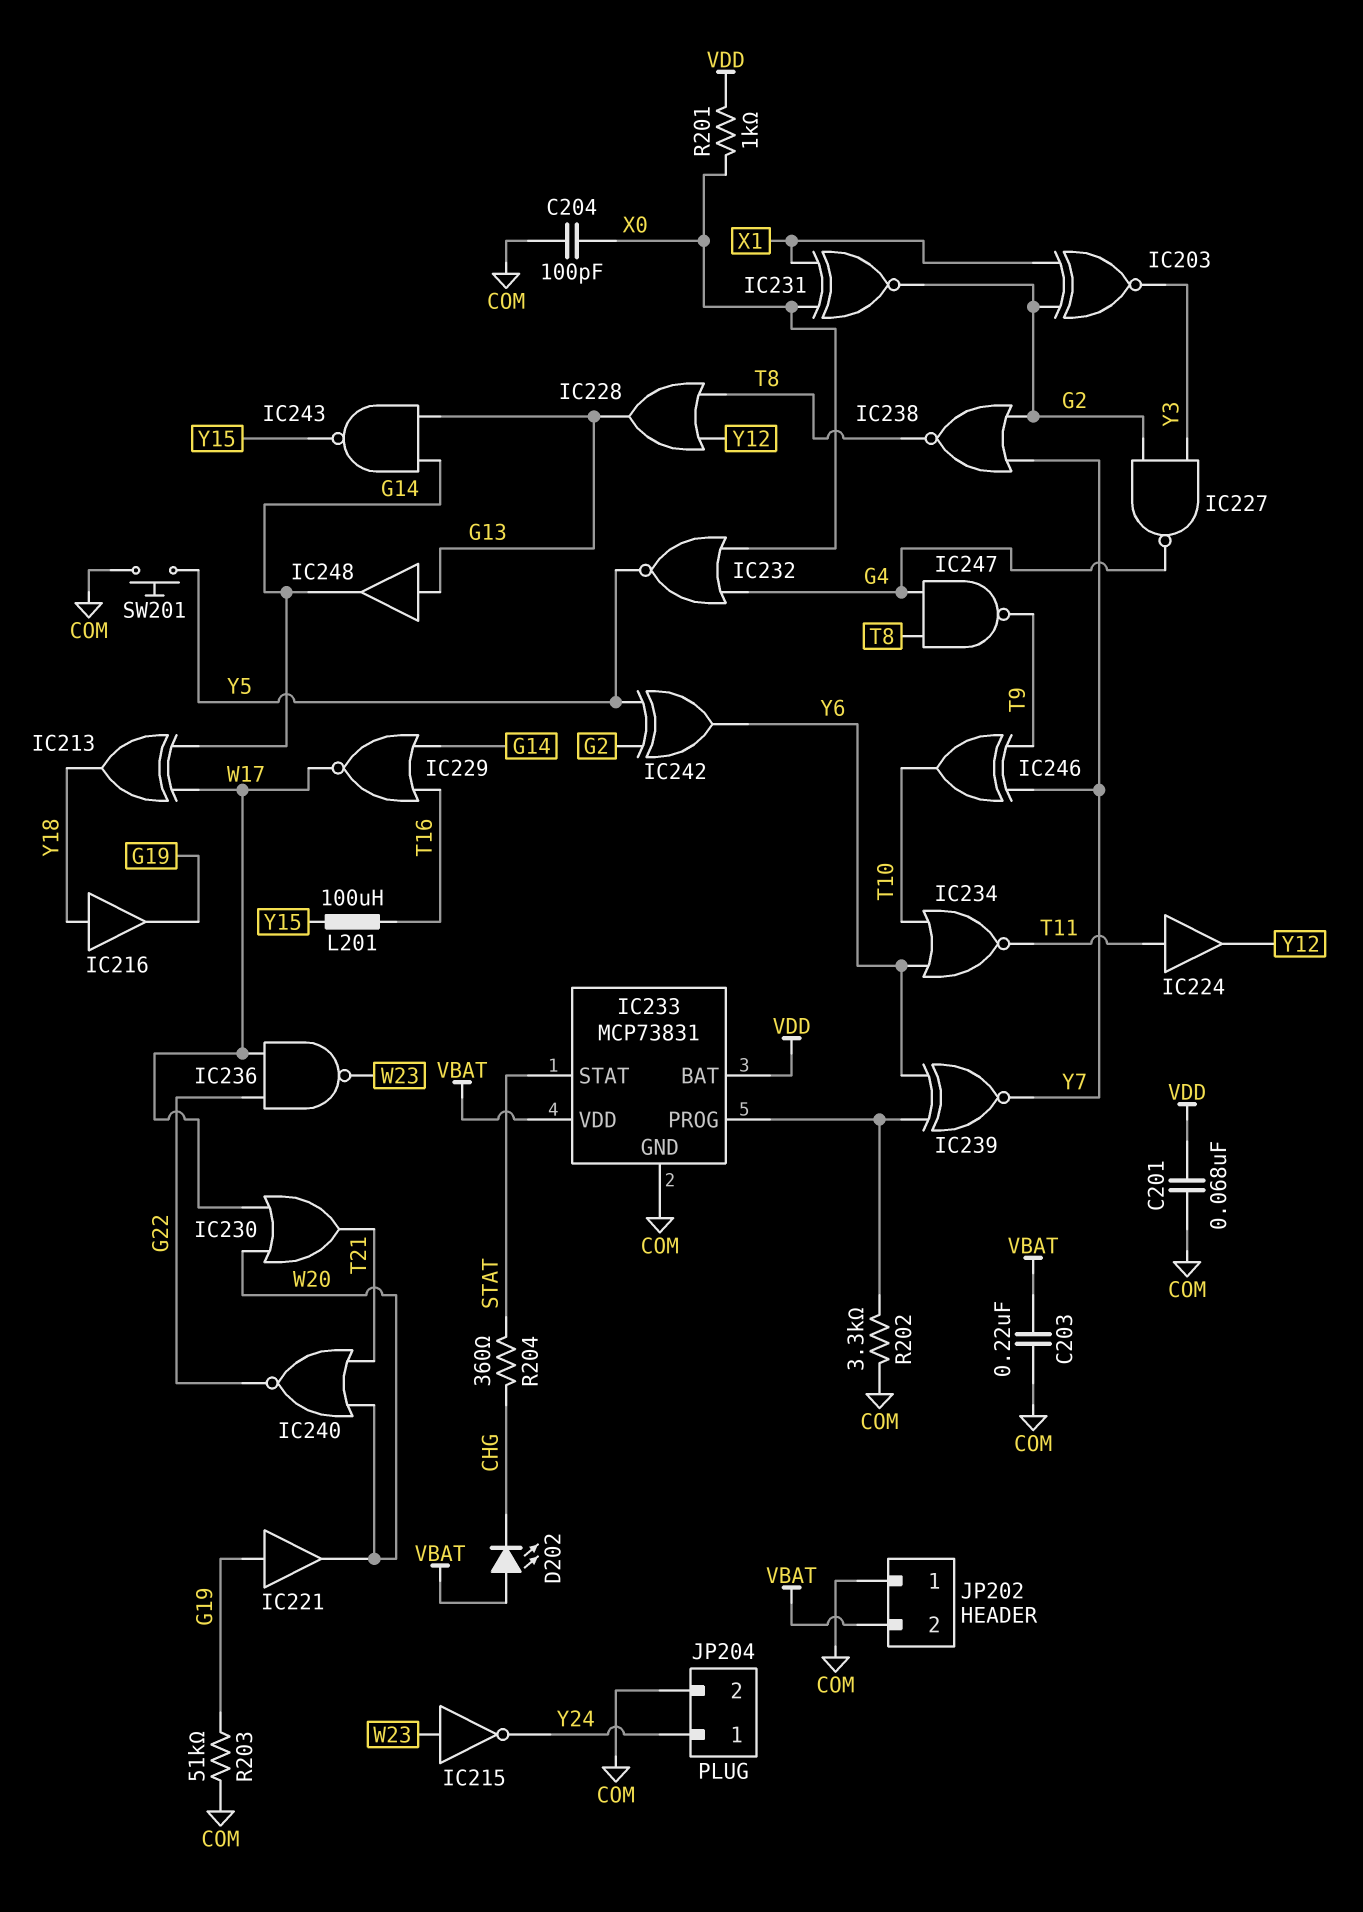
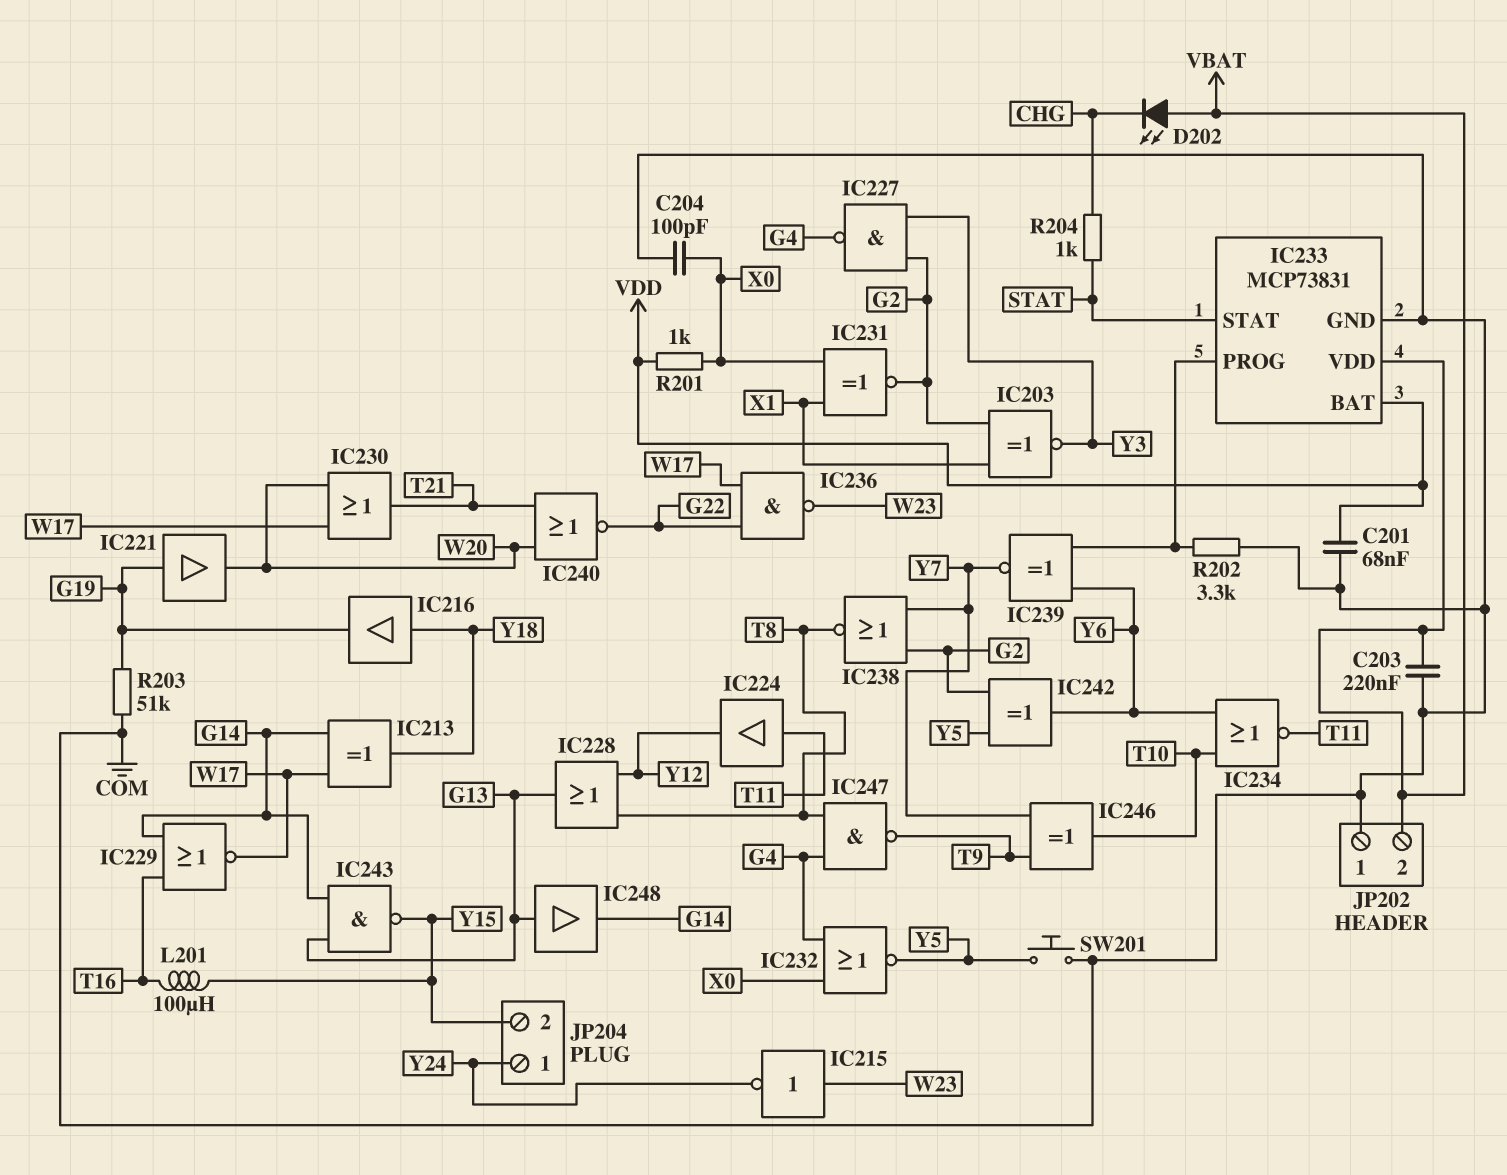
JP204 pin 2: COM -> Y15
R204: 360 (CHG, STAT) -> 1k (CHG, STAT)

